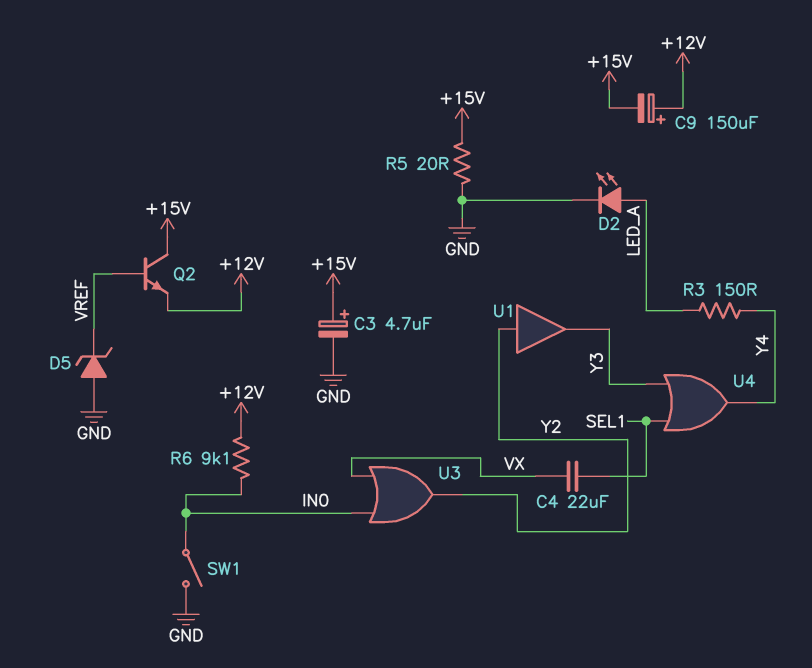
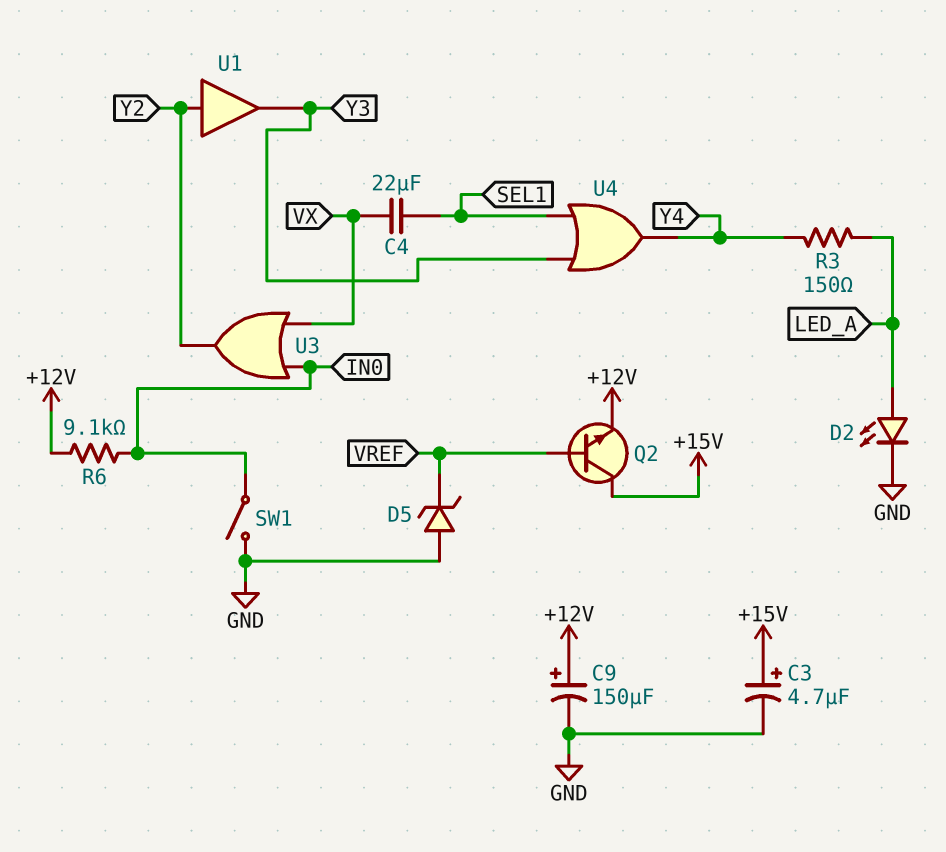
C9: 150uF (plus +12V, minus +15V) -> 150uF (plus +12V, minus GND)
R5: 20 (+15V, GND) -> none

